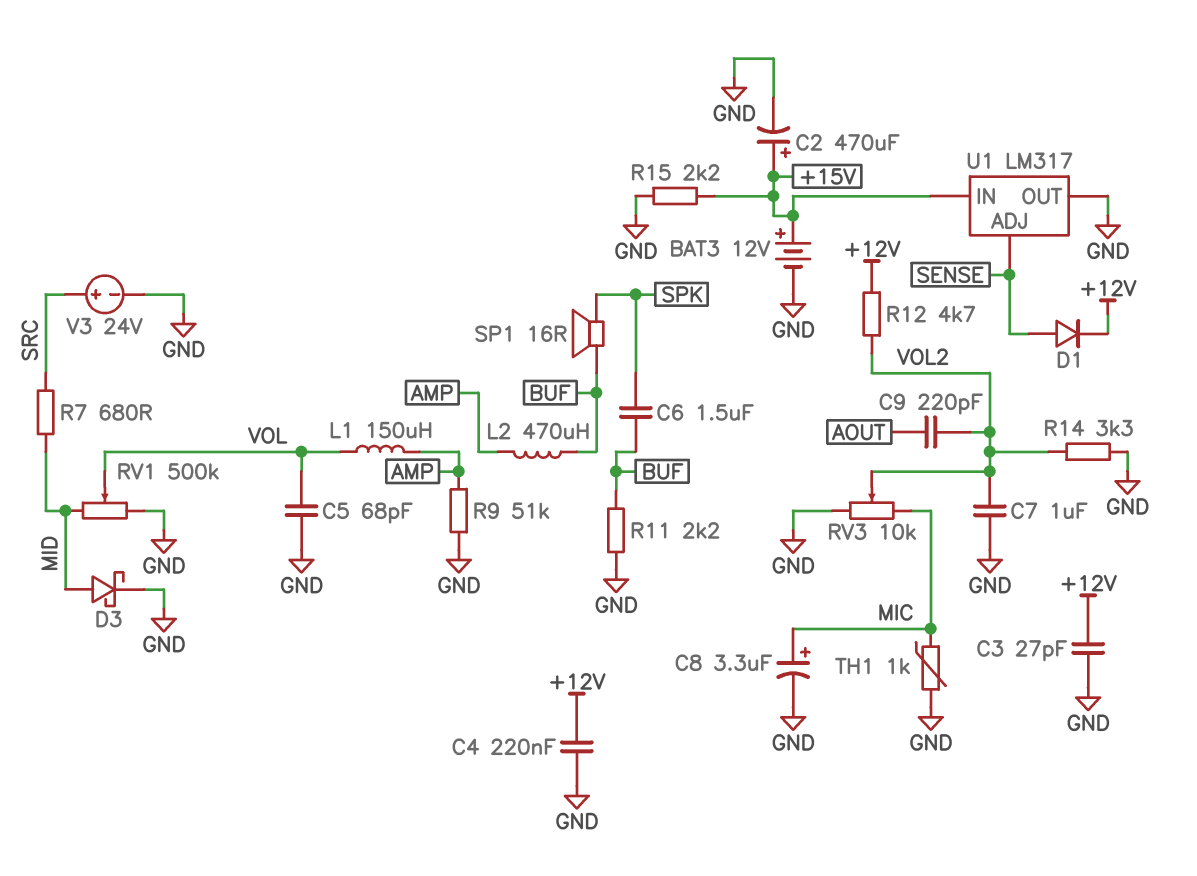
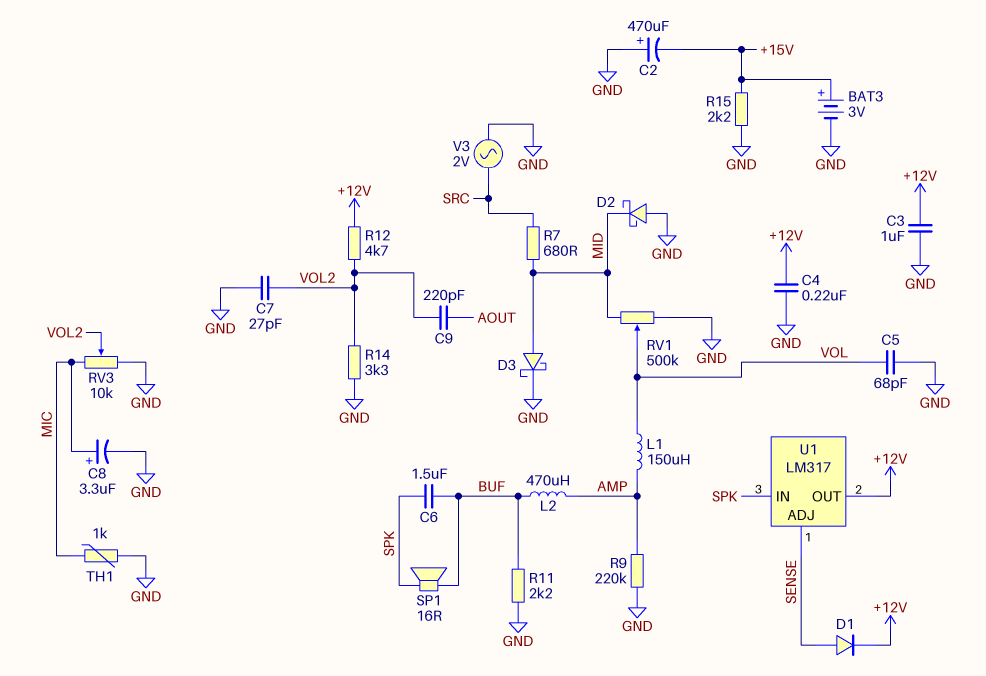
BAT3: 12V (plus +15V, minus GND) -> 3V (plus +15V, minus GND)
C2: 470uF (plus +15V, minus GND) -> 470uF (plus GND, minus +15V)
C3: 27pF (+12V, GND) -> 1uF (+12V, GND)
C7: 1uF (GND, VOL2) -> 27pF (GND, VOL2)
D2: none -> schottky (A GND, K MID)
R9: 51k (AMP, GND) -> 220k (AMP, GND)
U1 pin IN: +15V -> SPK
U1 pin OUT: GND -> +12V
V3: 24V (plus SRC, minus GND) -> AC 2V (GND, SRC)

